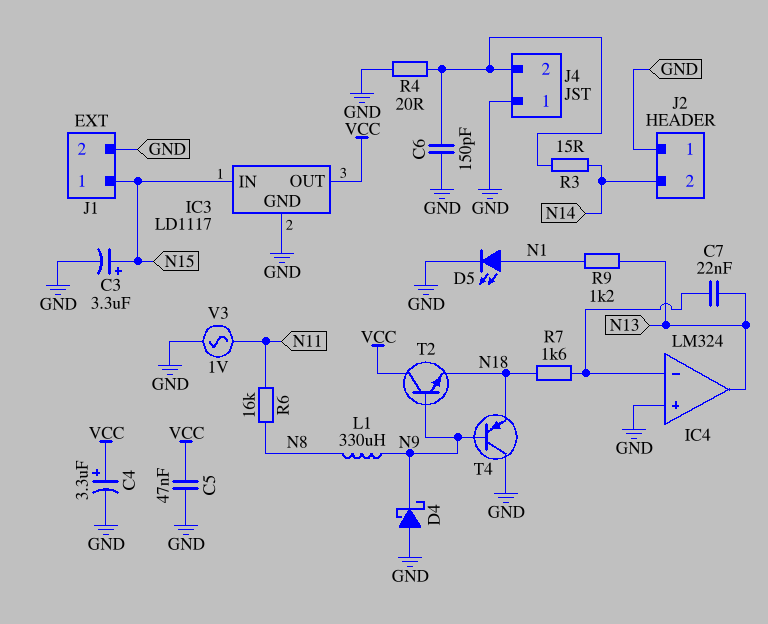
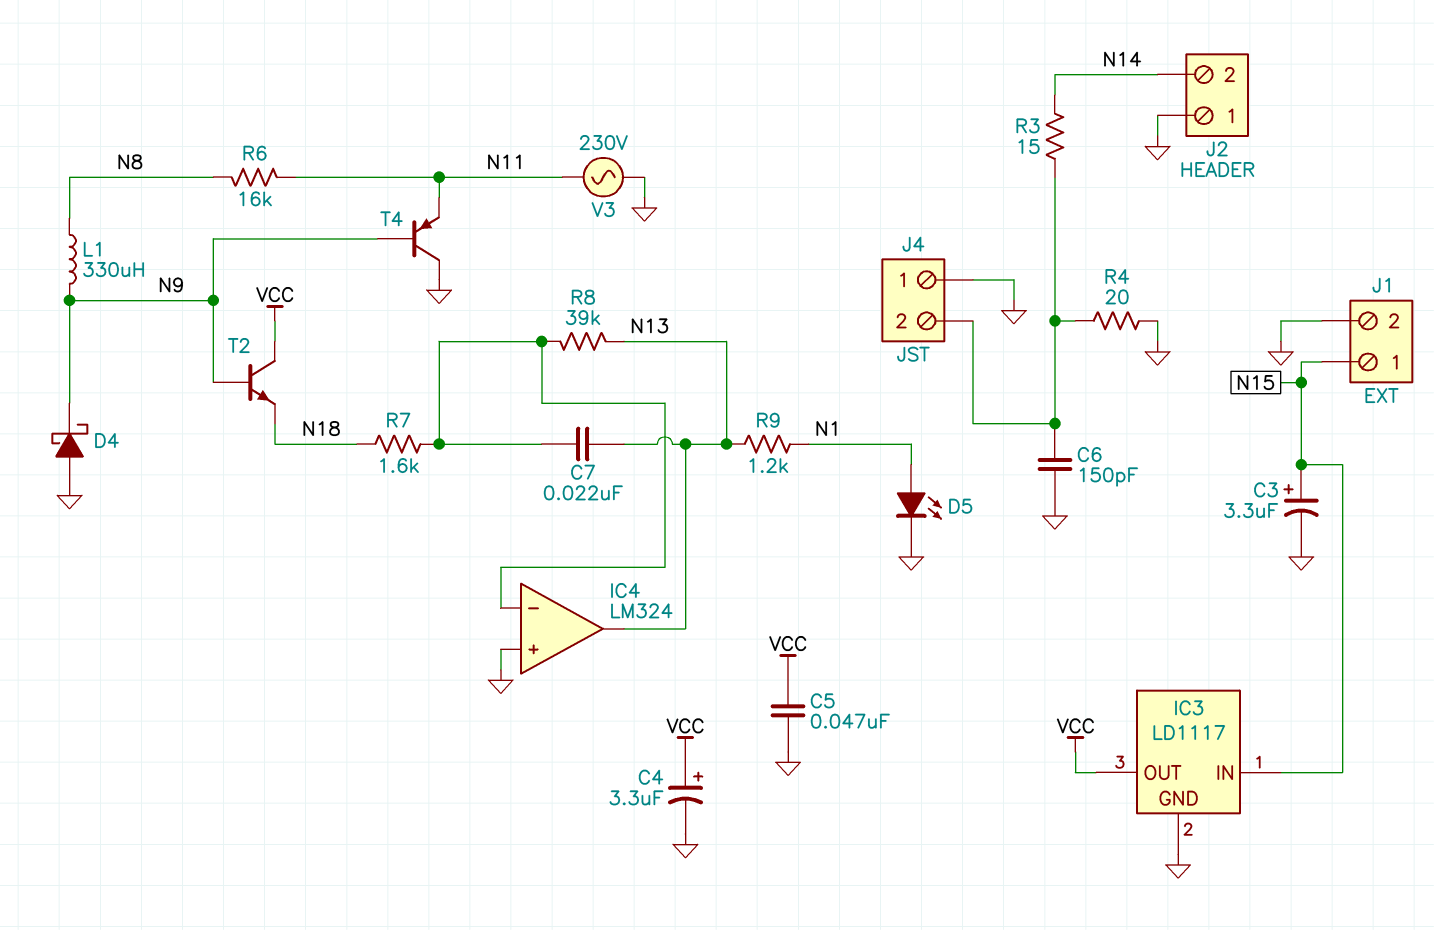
R8: none -> 39k (IC4/in-, N13)
T4: PNP (B N9, C GND, E N18) -> PNP (B N9, C GND, E N11)
V3: AC 1V (GND, N11) -> AC 230V (GND, N11)

